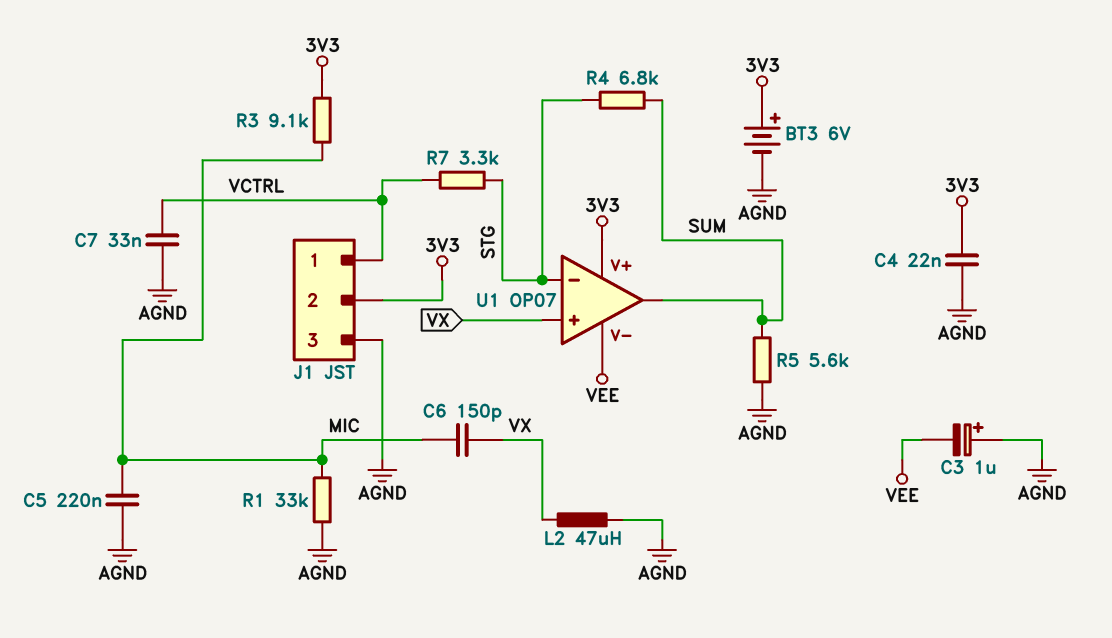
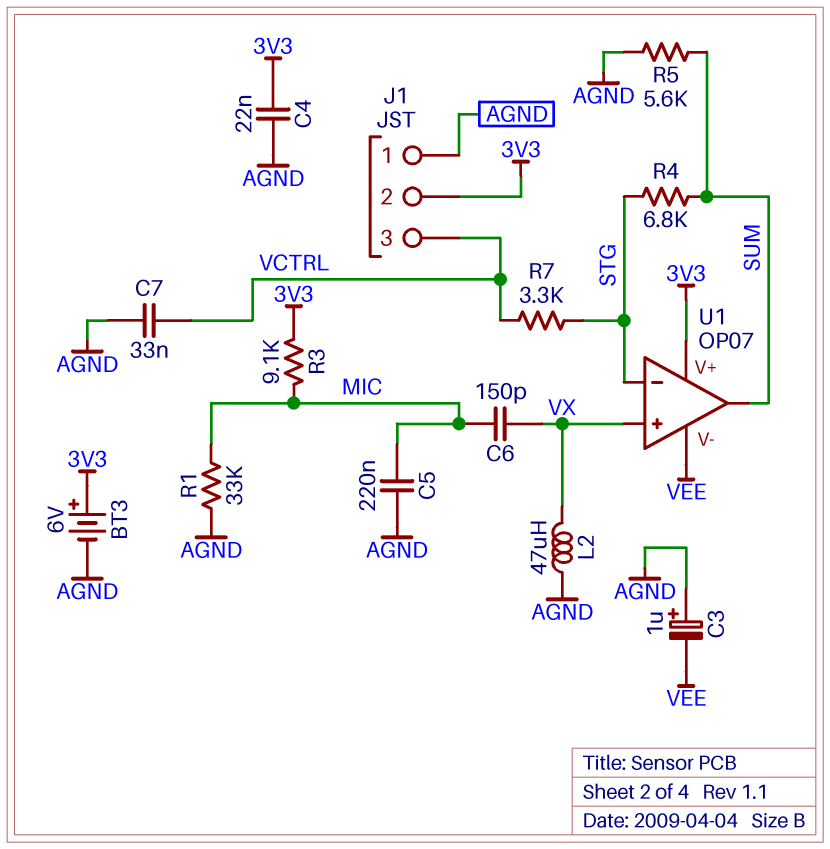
J1 pin 1: VCTRL -> AGND
J1 pin 3: AGND -> VCTRL

